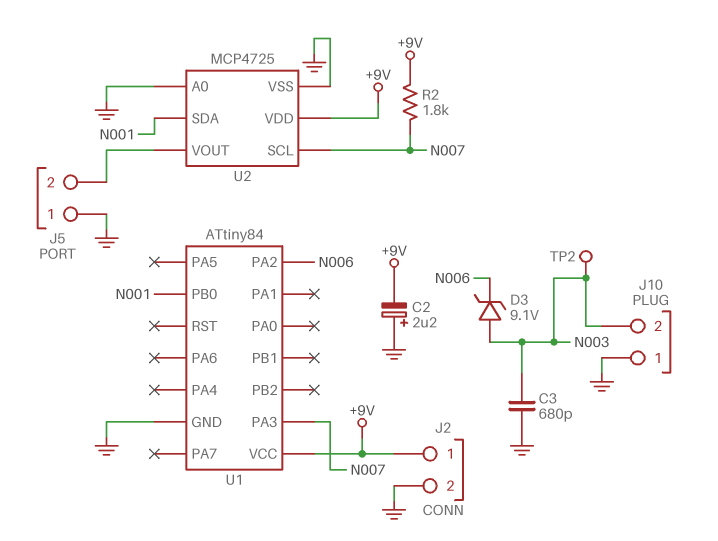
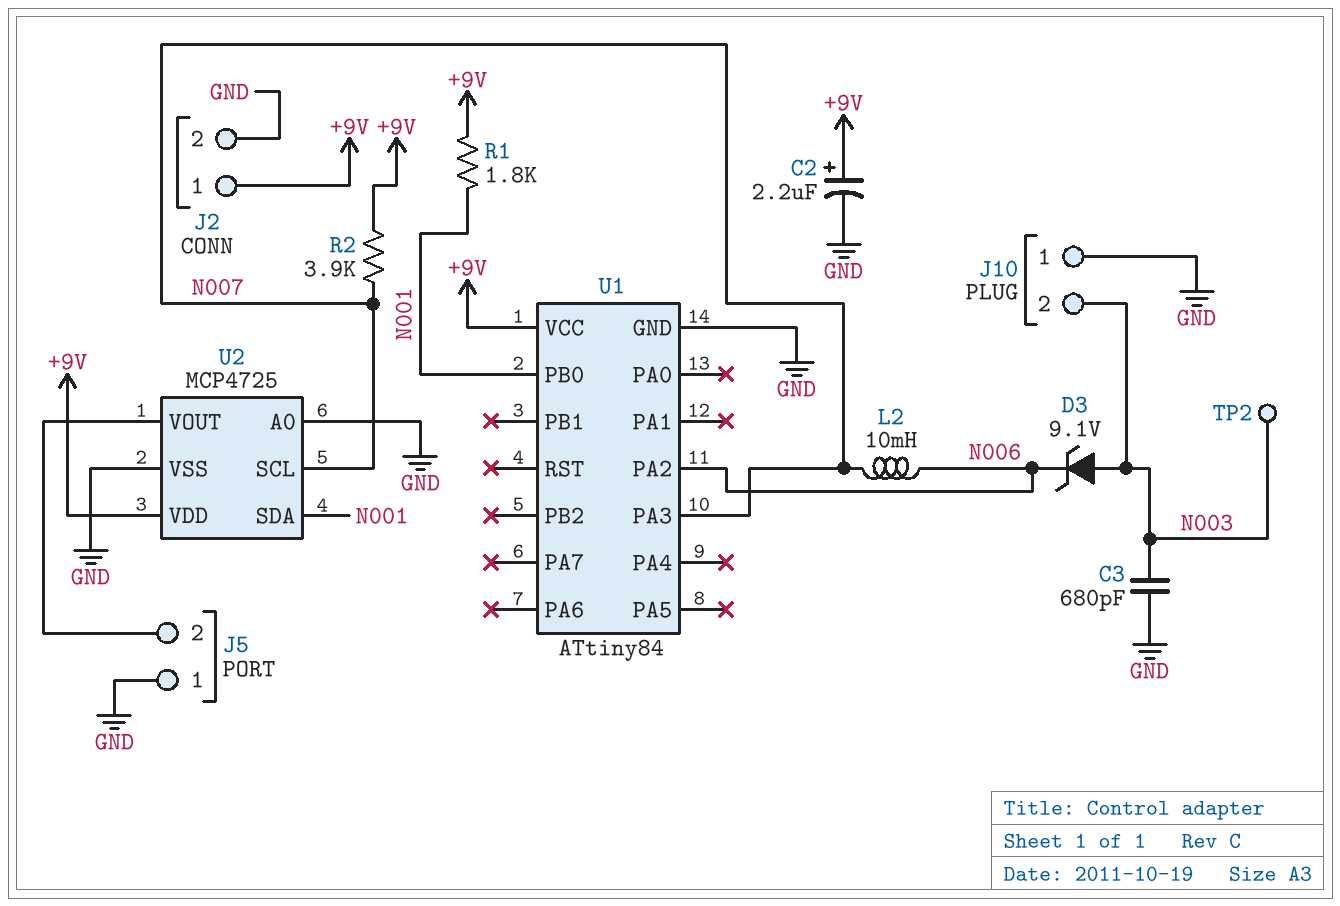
C2: 2.2uF (plus GND, minus +9V) -> 2.2uF (plus +9V, minus GND)
L2: none -> 10mH (N006, N007)
R1: none -> 1.8k (+9V, N001)
R2: 1.8k (+9V, N007) -> 3.9k (+9V, N007)

